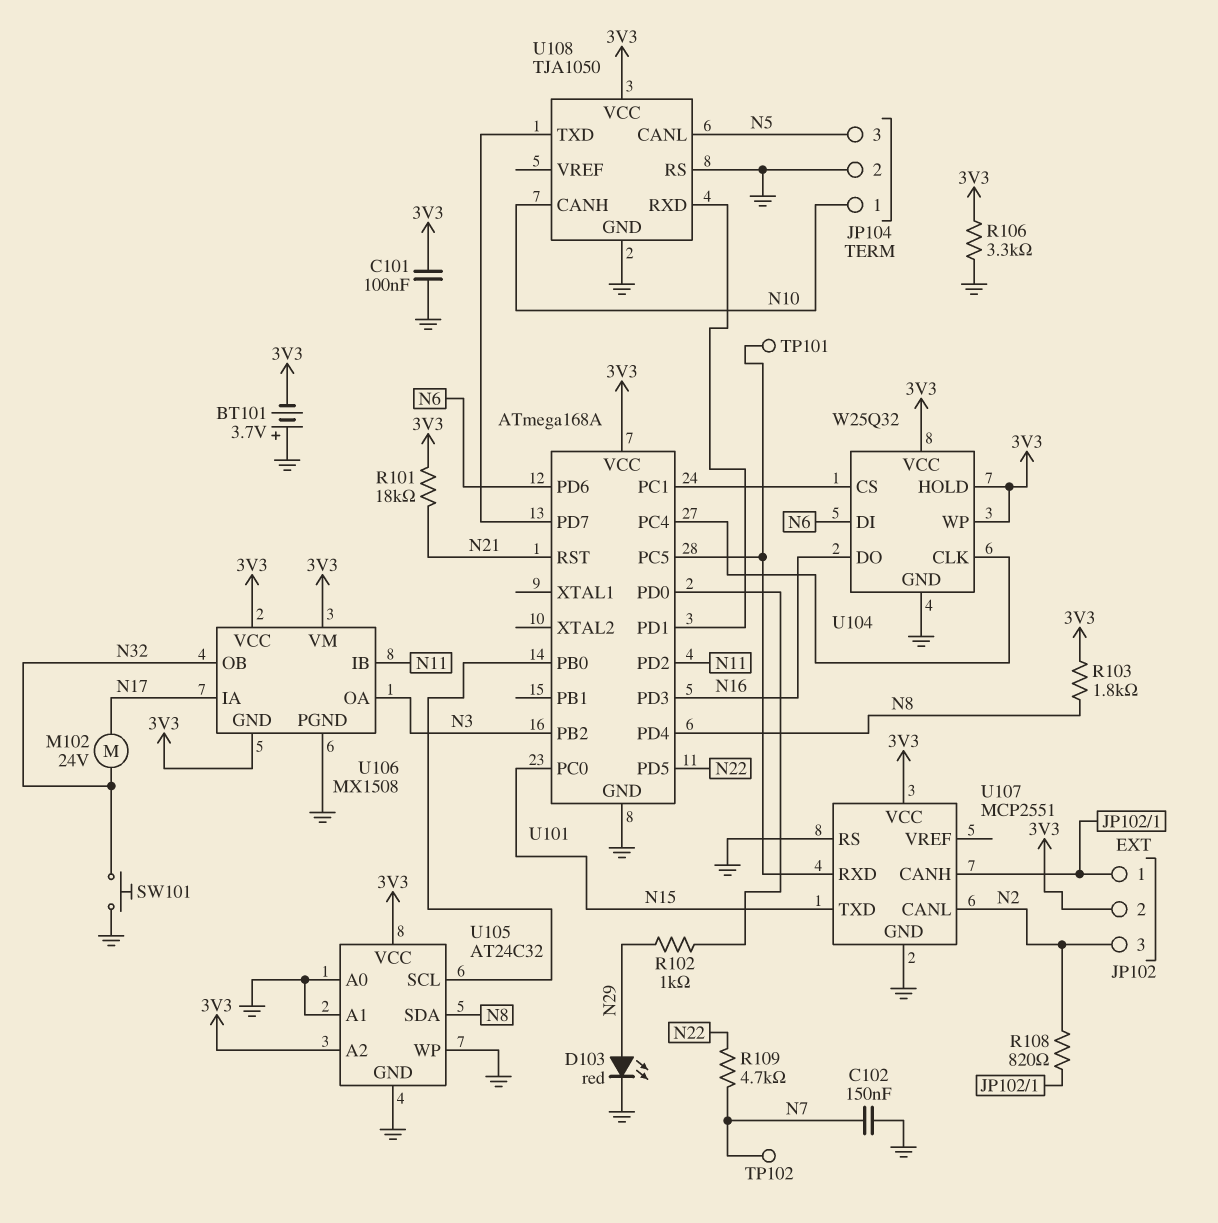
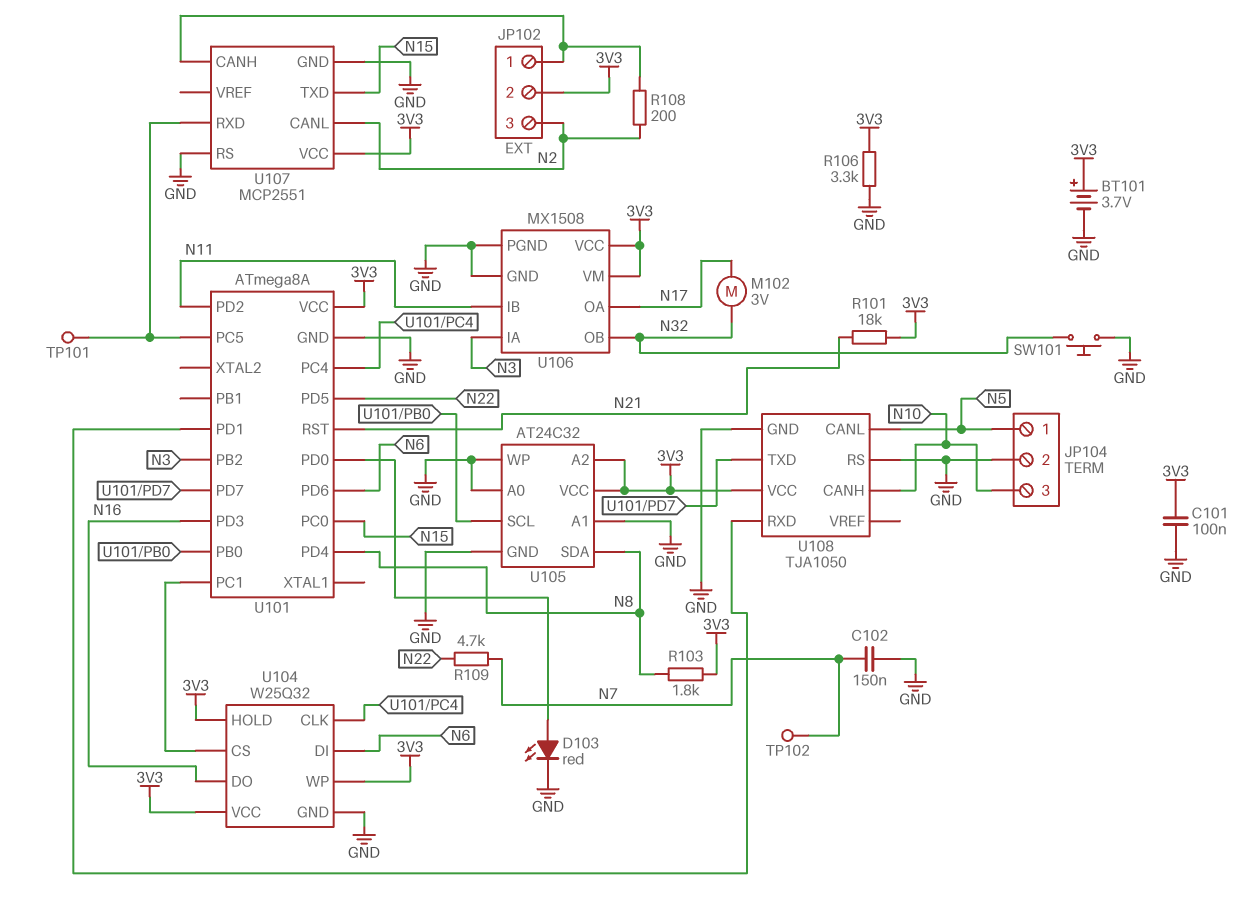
BT101: 3.7V (plus GND, minus 3V3) -> 3.7V (plus 3V3, minus GND)
D103: LED red (A N29, K GND) -> LED red (A U101/PD0, K GND)
JP104 pin 1: N10 -> N5
JP104 pin 3: N5 -> N10
M102: motor 24V (N17, N32) -> motor 3V (N17, N32)
R102: 1k (N29, U101/PD0) -> none
R108: 820 (JP102/1, N2) -> 200 (JP102/1, N2)
U101: ATmega168A -> ATmega8A
U106 pin GND: 3V3 -> GND
U106 pin IA: N17 -> N3
U106 pin OA: N3 -> N17

